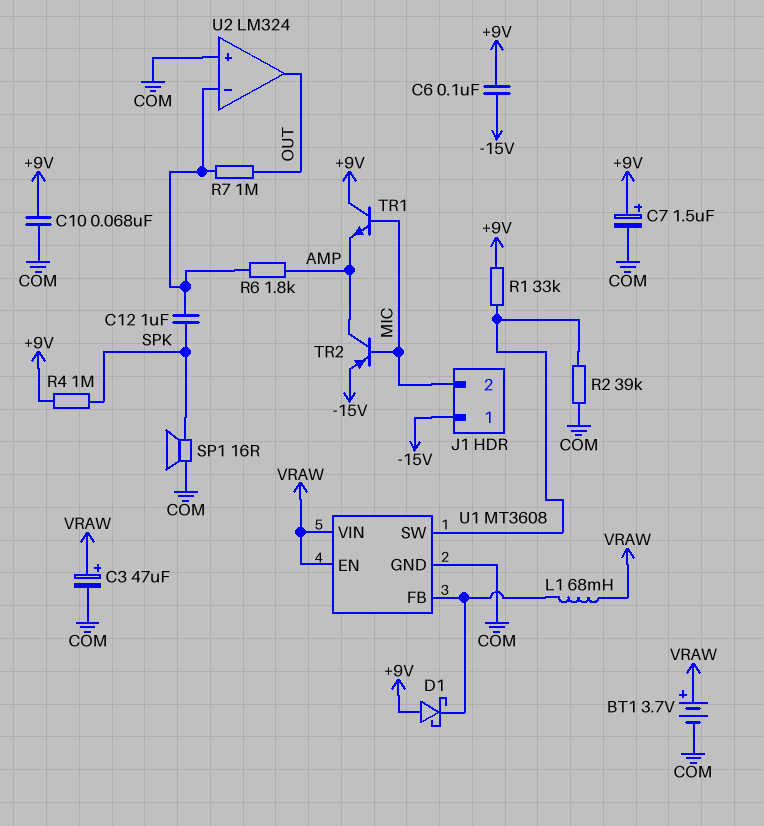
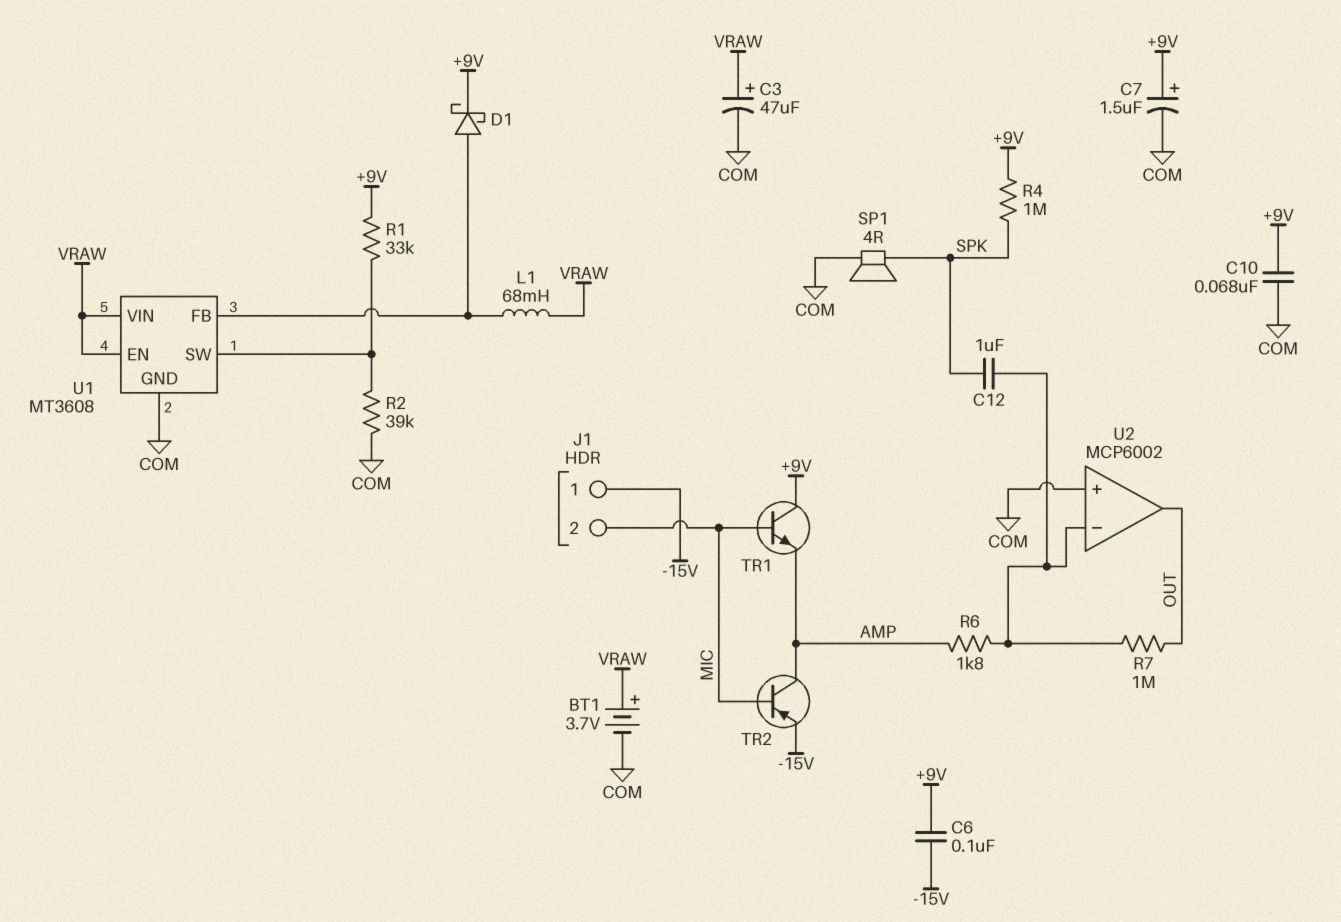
D1: schottky (A +9V, K U1/FB) -> schottky (A U1/FB, K +9V)
SP1: speaker 16R (COM, SPK) -> speaker 4R (COM, SPK)
U2: LM324 -> MCP6002

